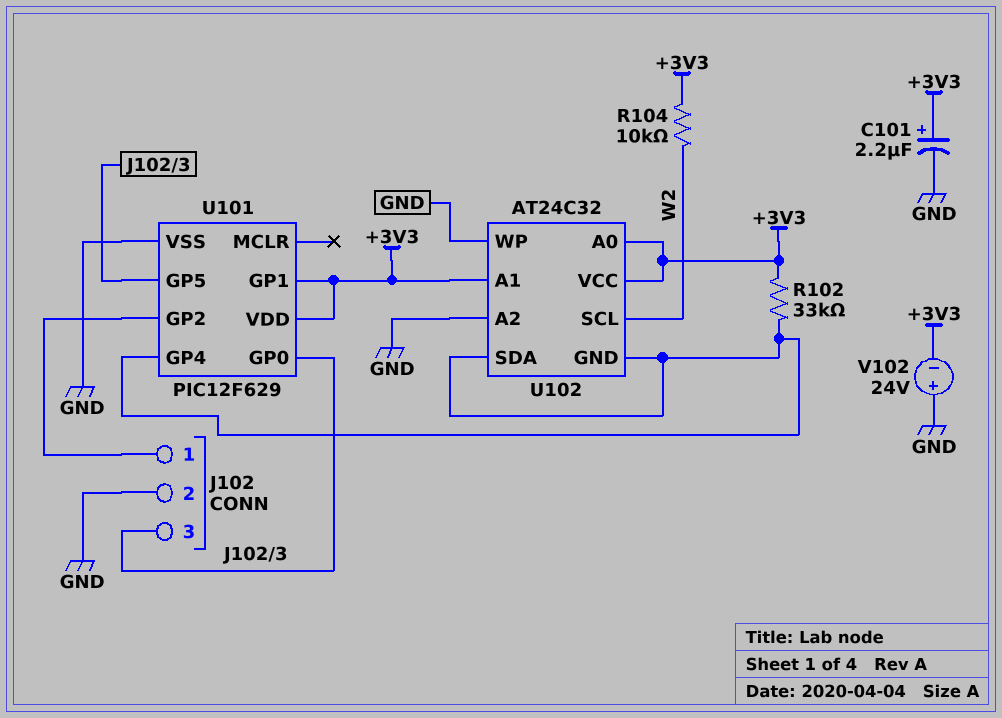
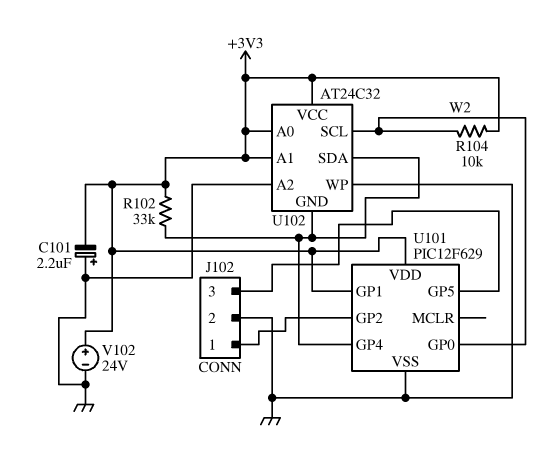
C101: 2.2uF (plus +3V3, minus GND) -> 2.2uF (plus GND, minus +3V3)
U101 pin GP0: J102/3 -> W2
V102: 24V (plus GND, minus +3V3) -> 24V (plus +3V3, minus GND)

